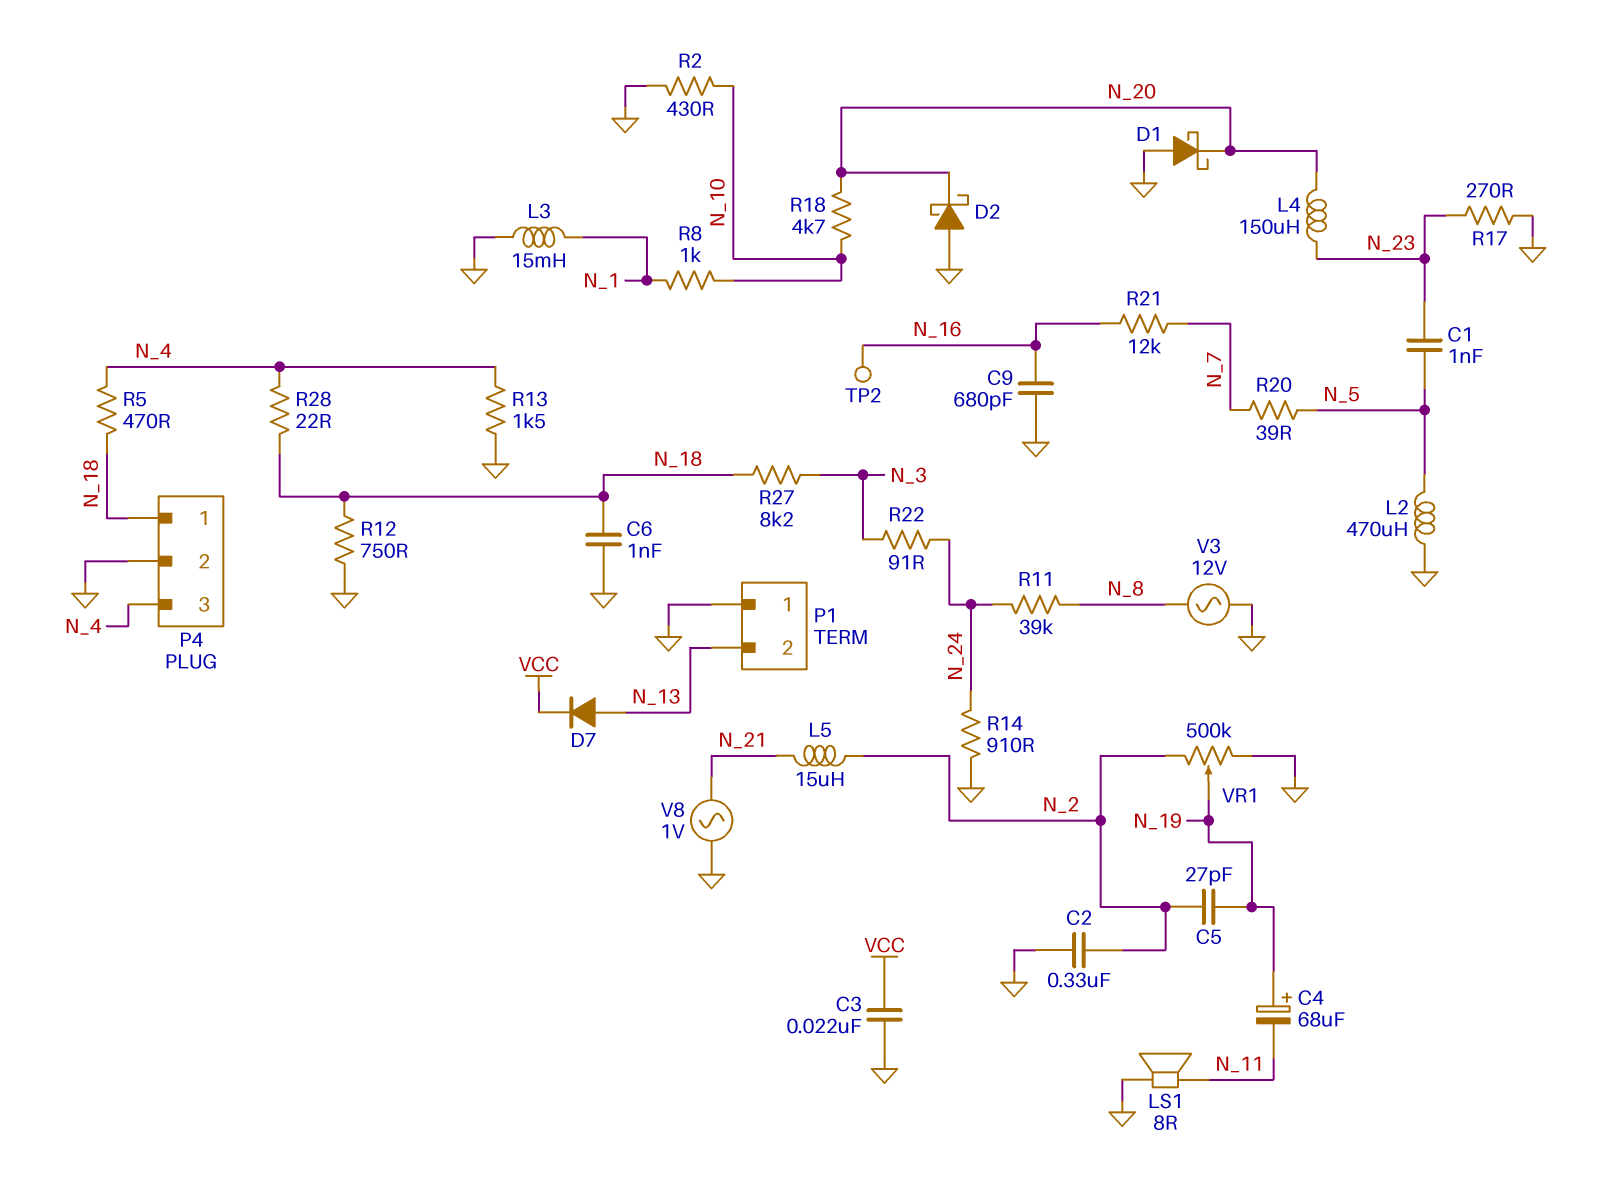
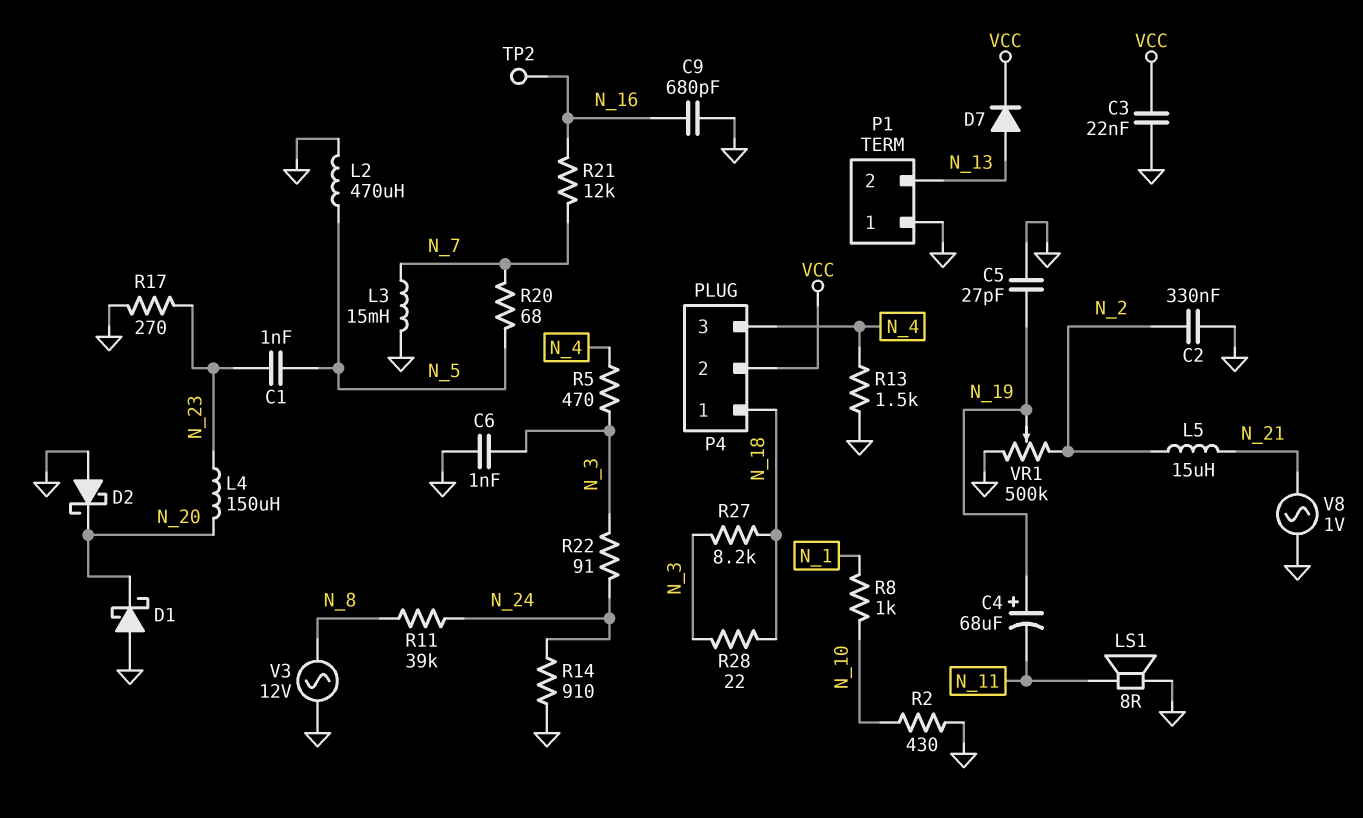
C5: 27pF (N_2, N_19) -> 27pF (GND, N_19)
C6: 1nF (GND, N_18) -> 1nF (GND, N_3)
L3: 15mH (GND, N_1) -> 15mH (GND, N_7)
P4 pin 2: GND -> VCC
R5: 470 (N_4, N_18) -> 470 (N_3, N_4)
R12: 750 (GND, N_18) -> none
R18: 4.7k (N_10, N_20) -> none
R20: 39 (N_5, N_7) -> 68 (N_5, N_7)
R28: 22 (N_4, N_18) -> 22 (N_3, N_18)

